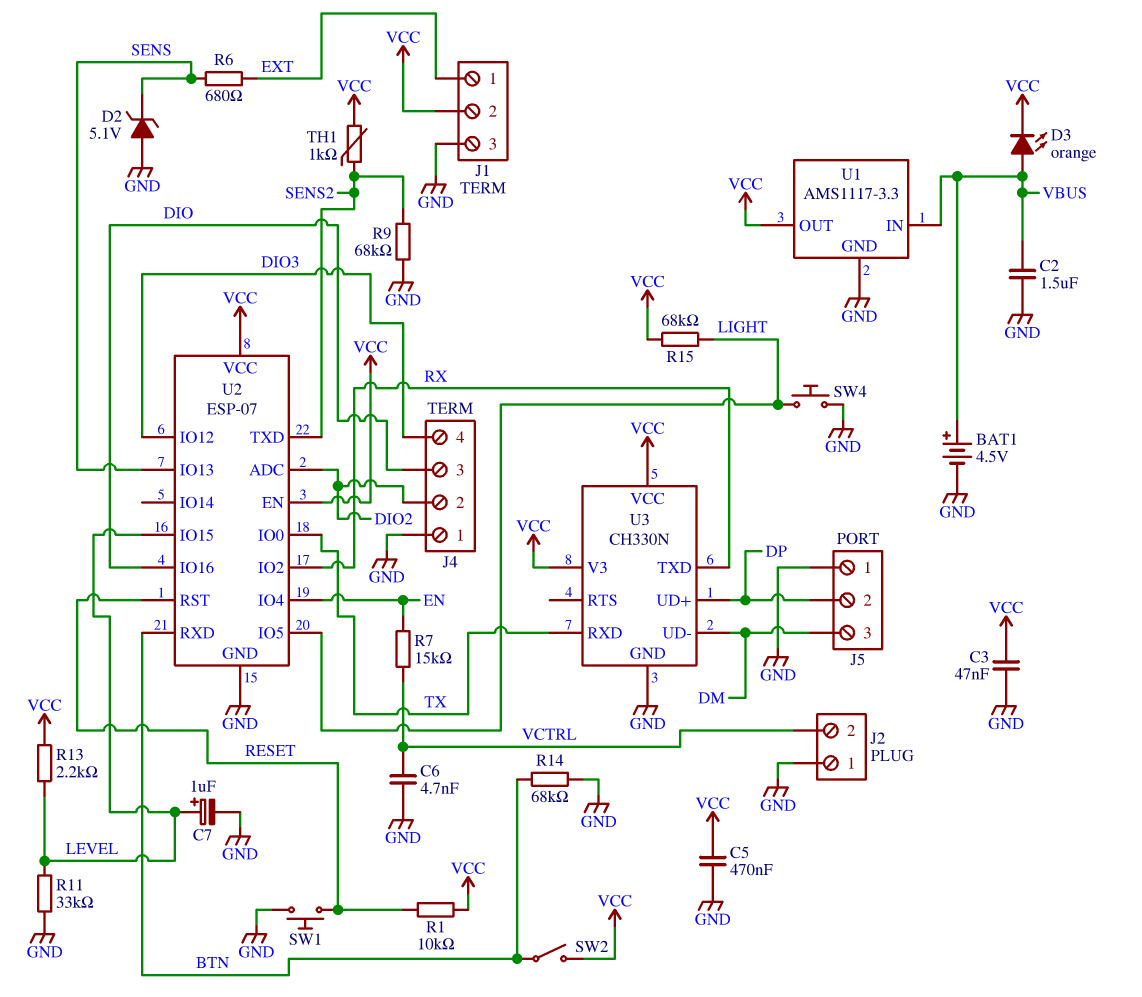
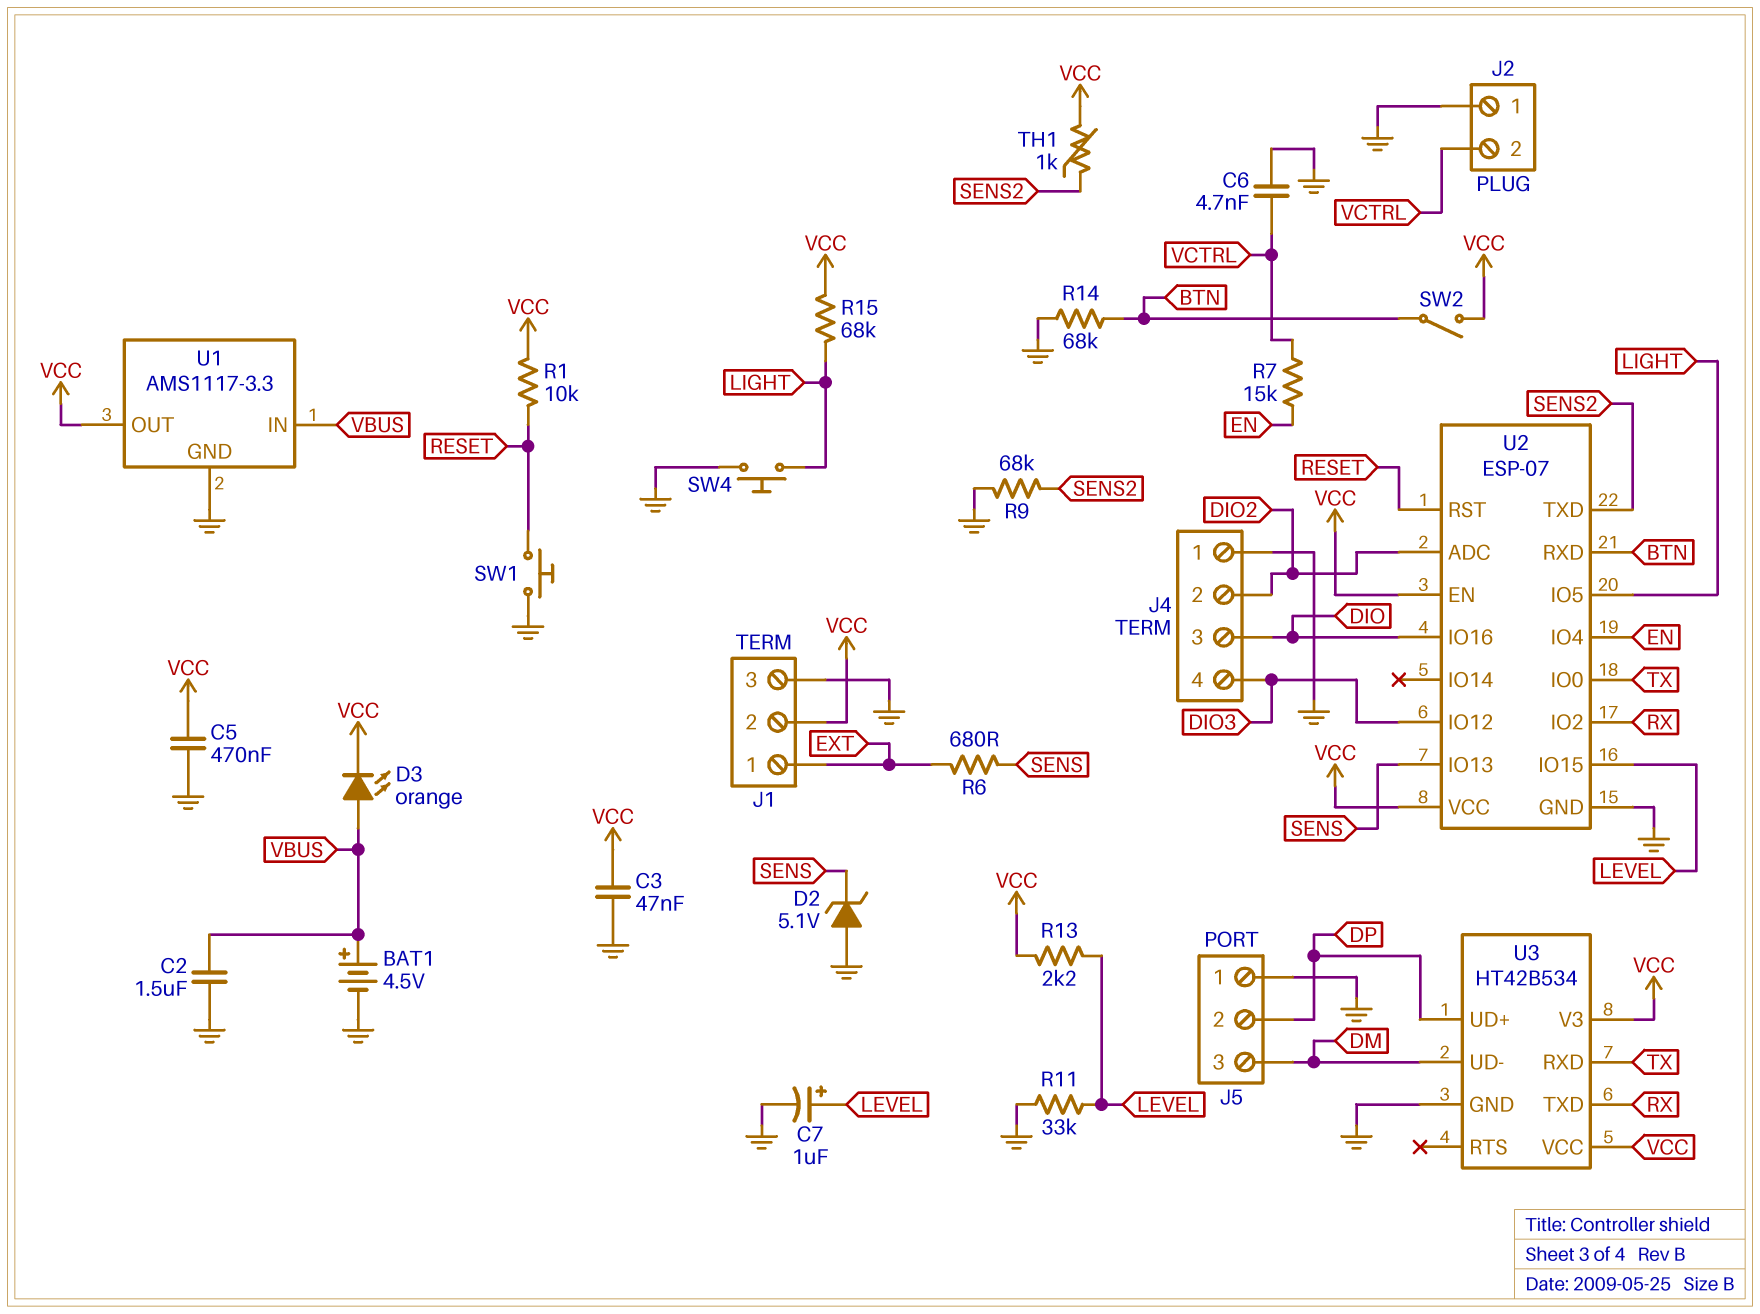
U3: CH330N -> HT42B534

